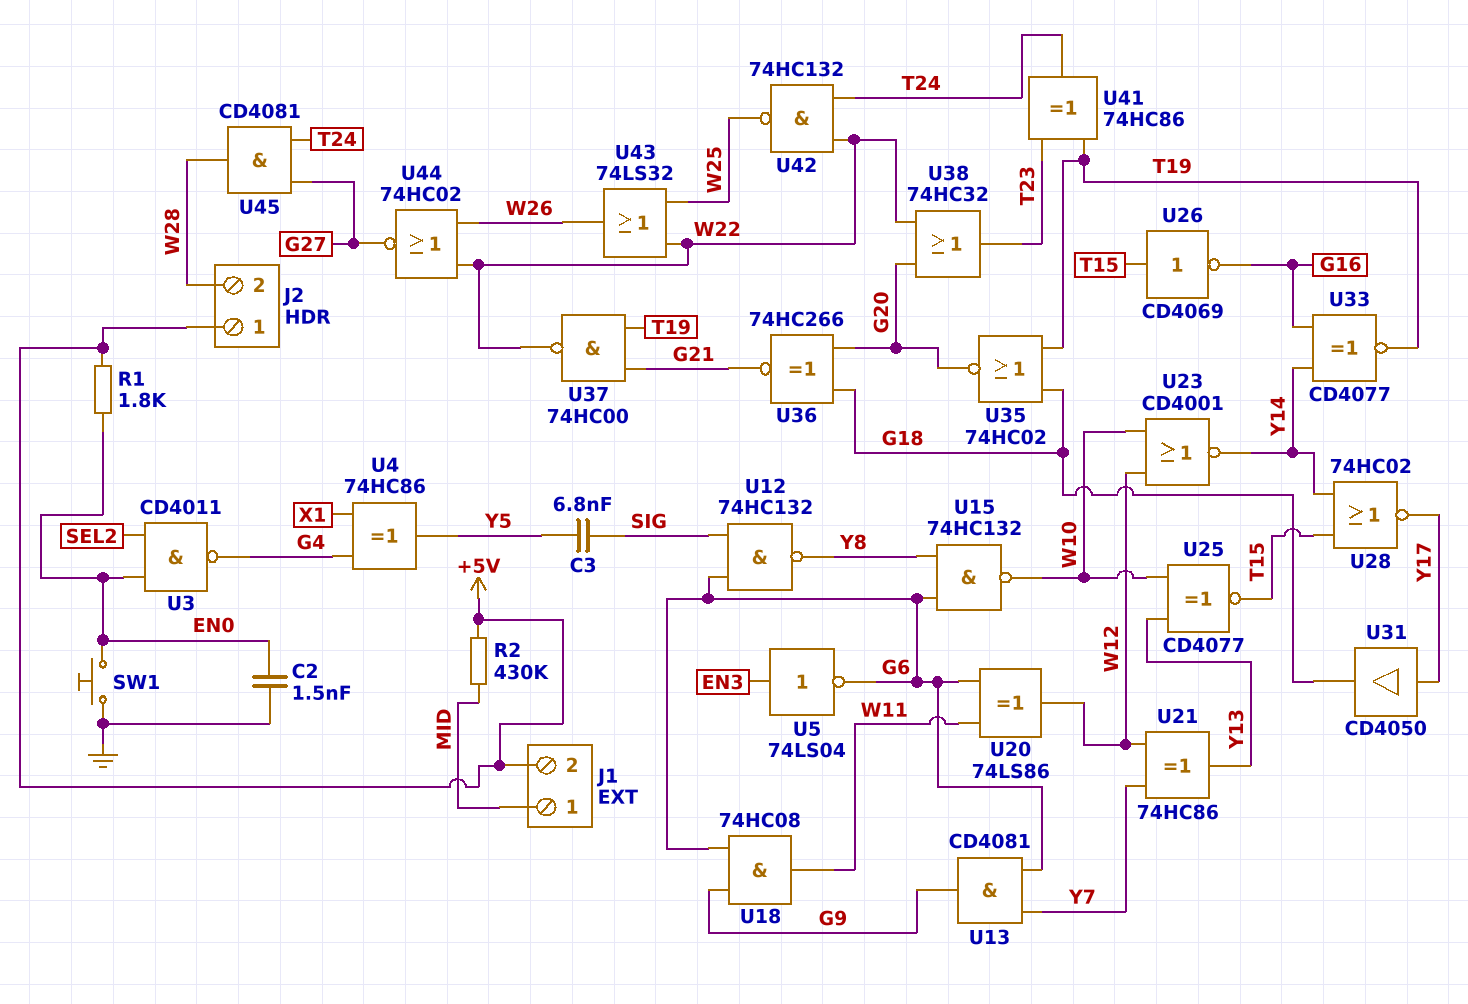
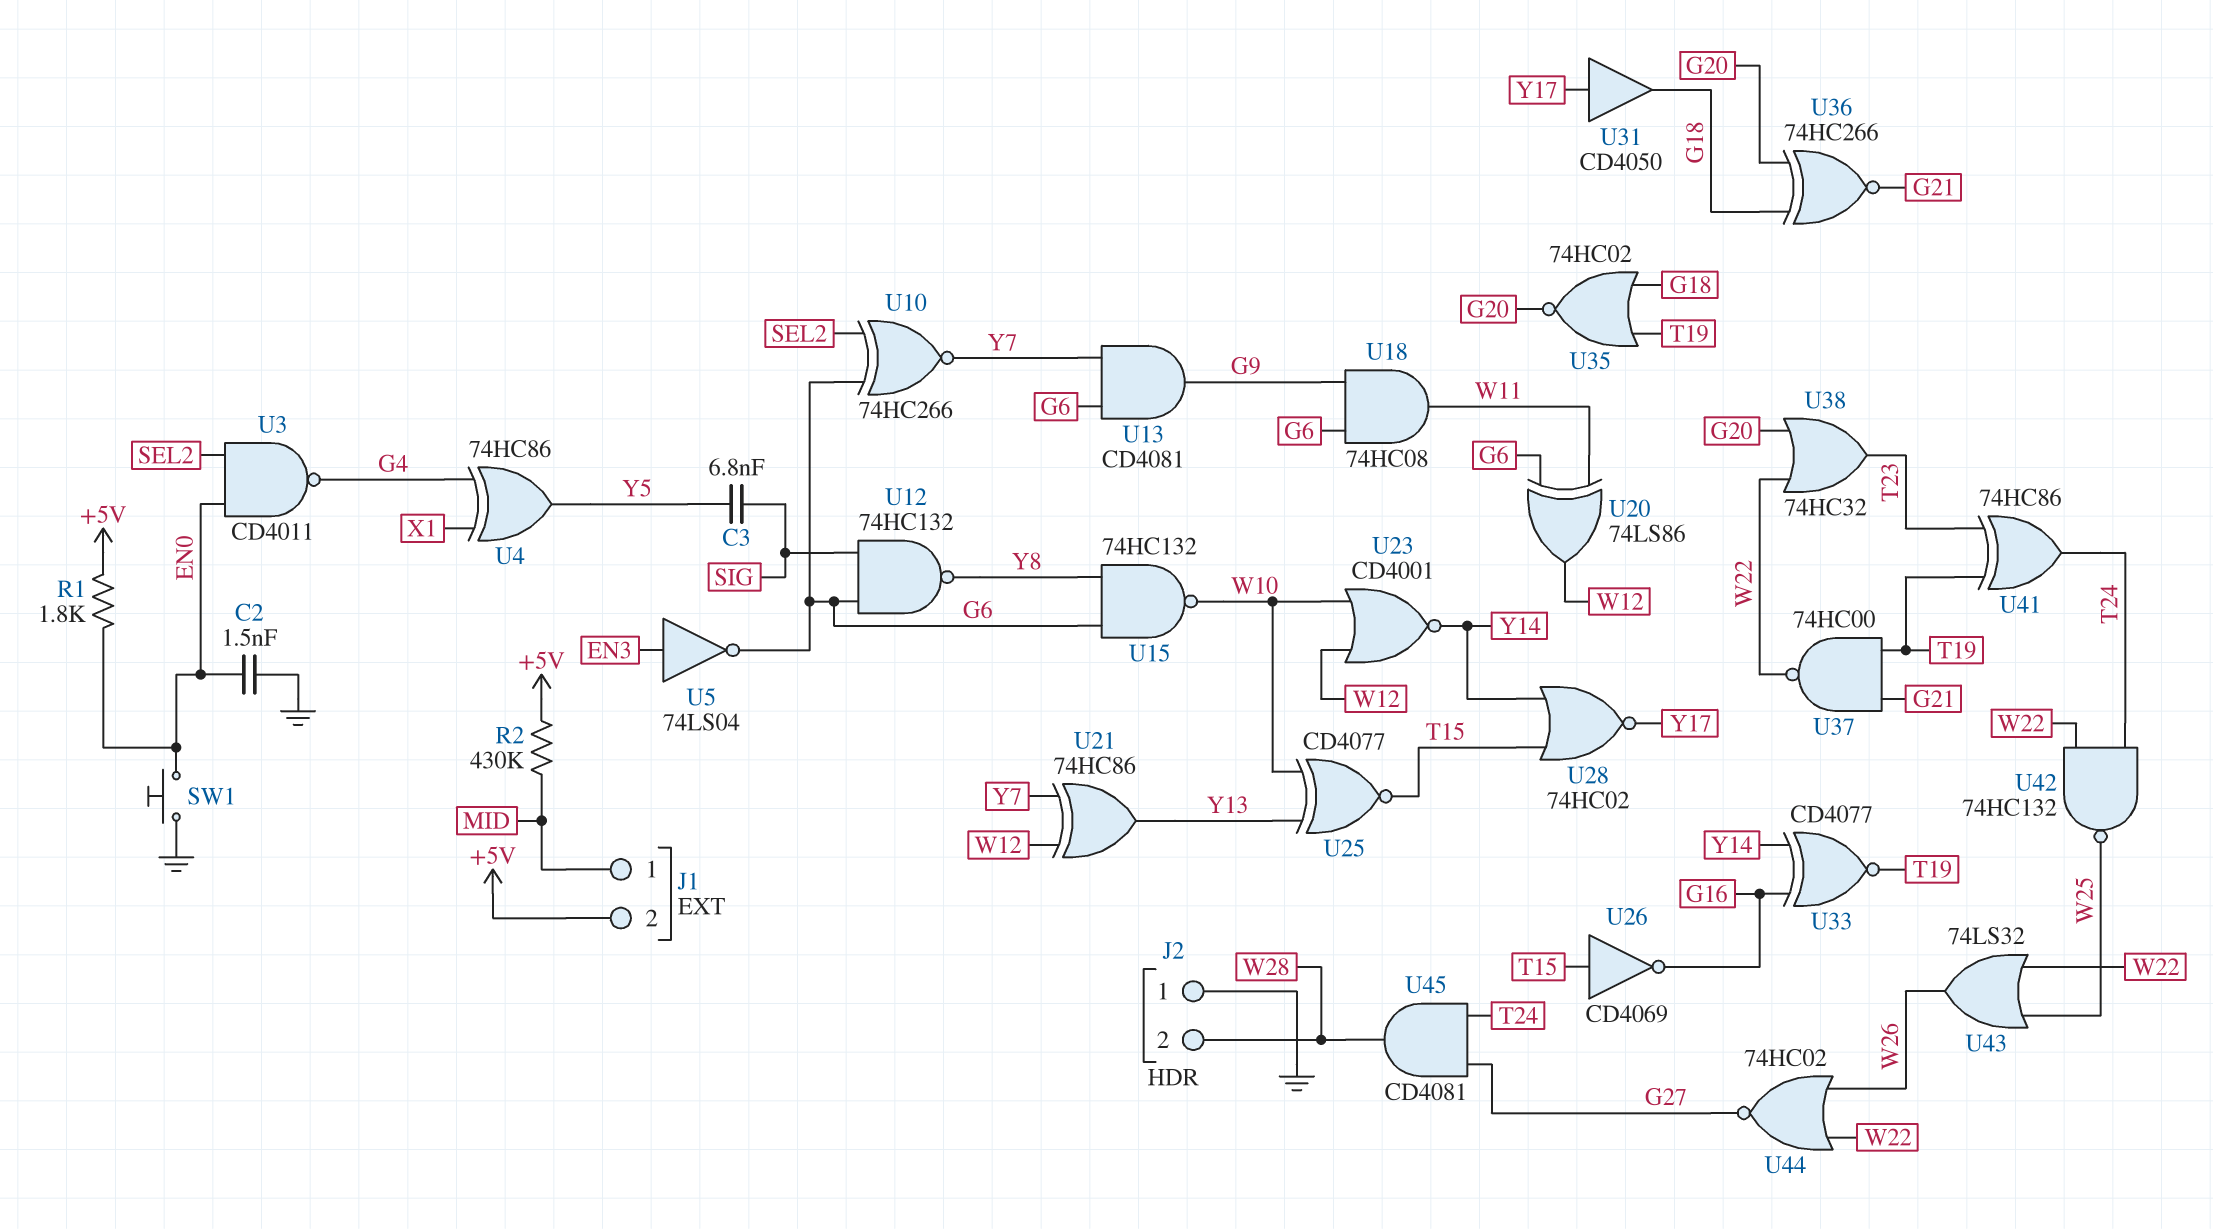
J2 pin 1: +5V -> GND
U10: none -> XNOR 74HC266 (in G6, in SEL2, out Y7)

